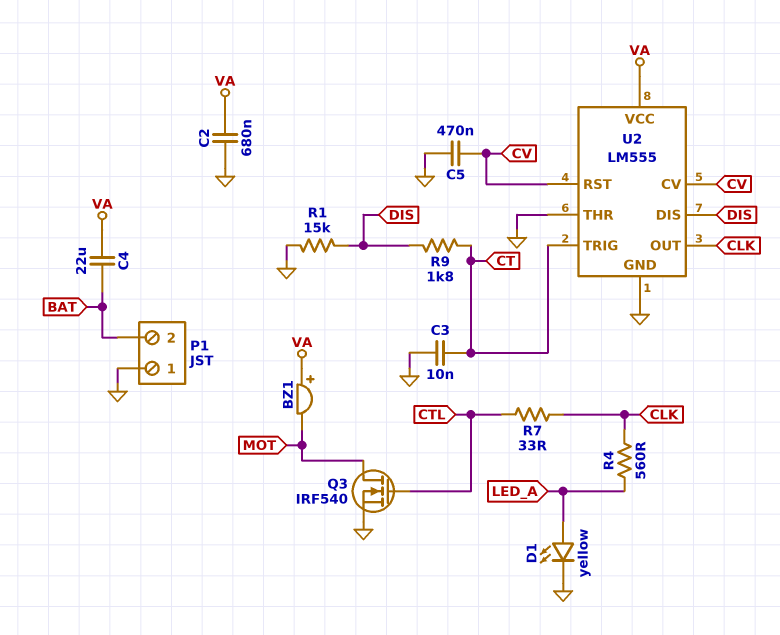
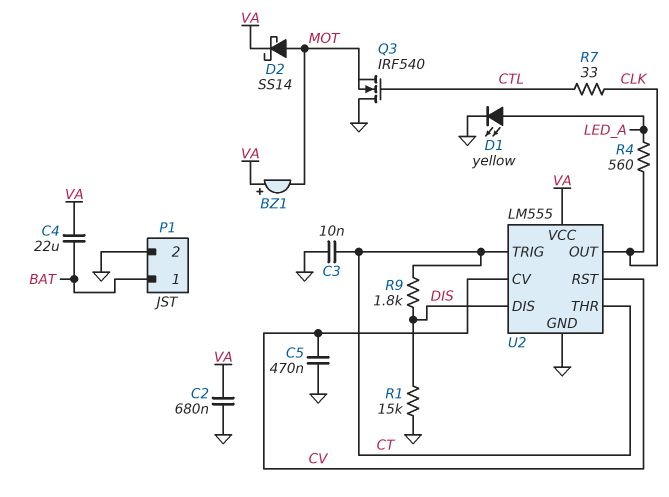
D2: none -> schottky SS14 (A MOT, K VA)
P1 pin 1: GND -> BAT
P1 pin 2: BAT -> GND
Q3: NMOS IRF540 (G CTL, D MOT, S GND) -> NMOS IRF540 (G CTL, D GND, S MOT)
U2 pin THR: GND -> CT

